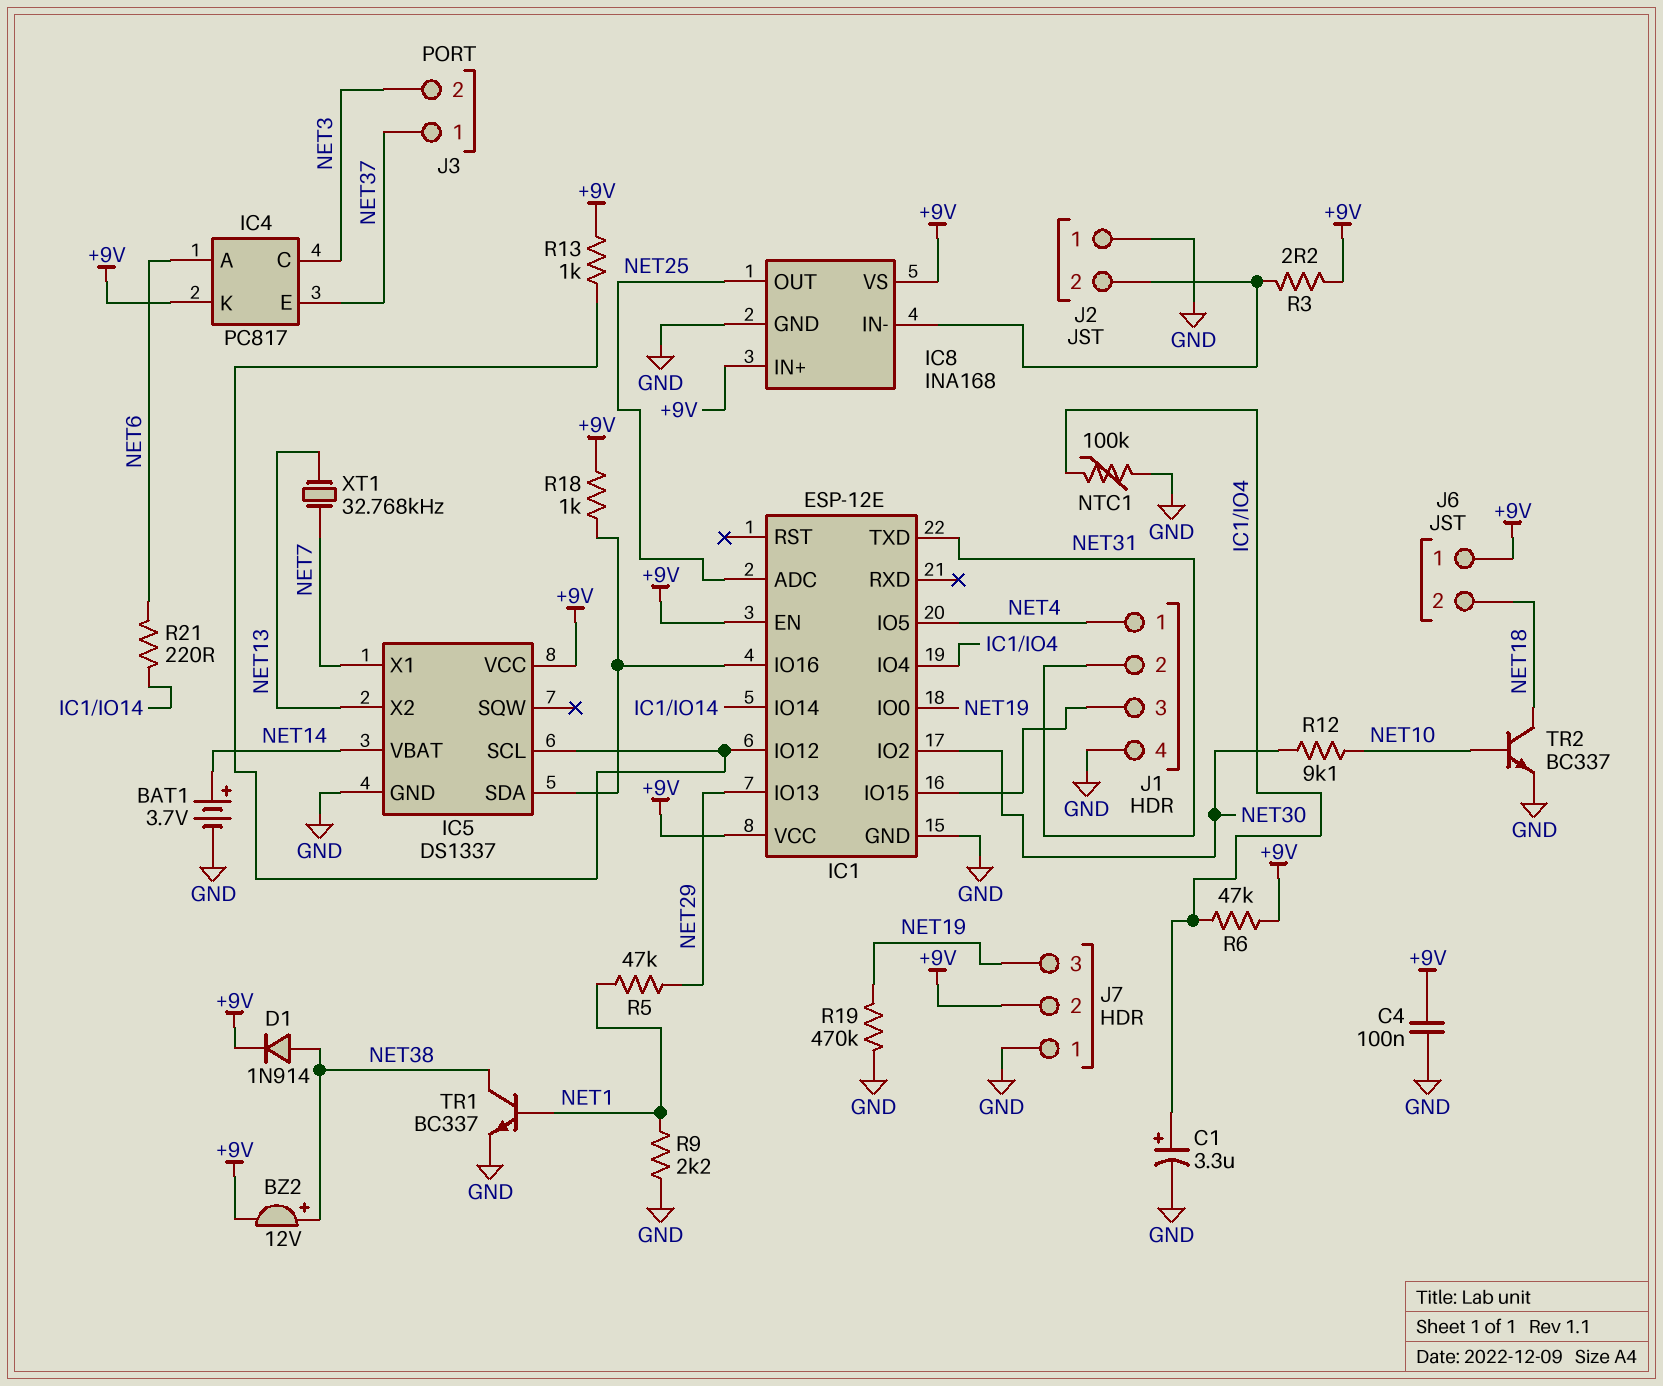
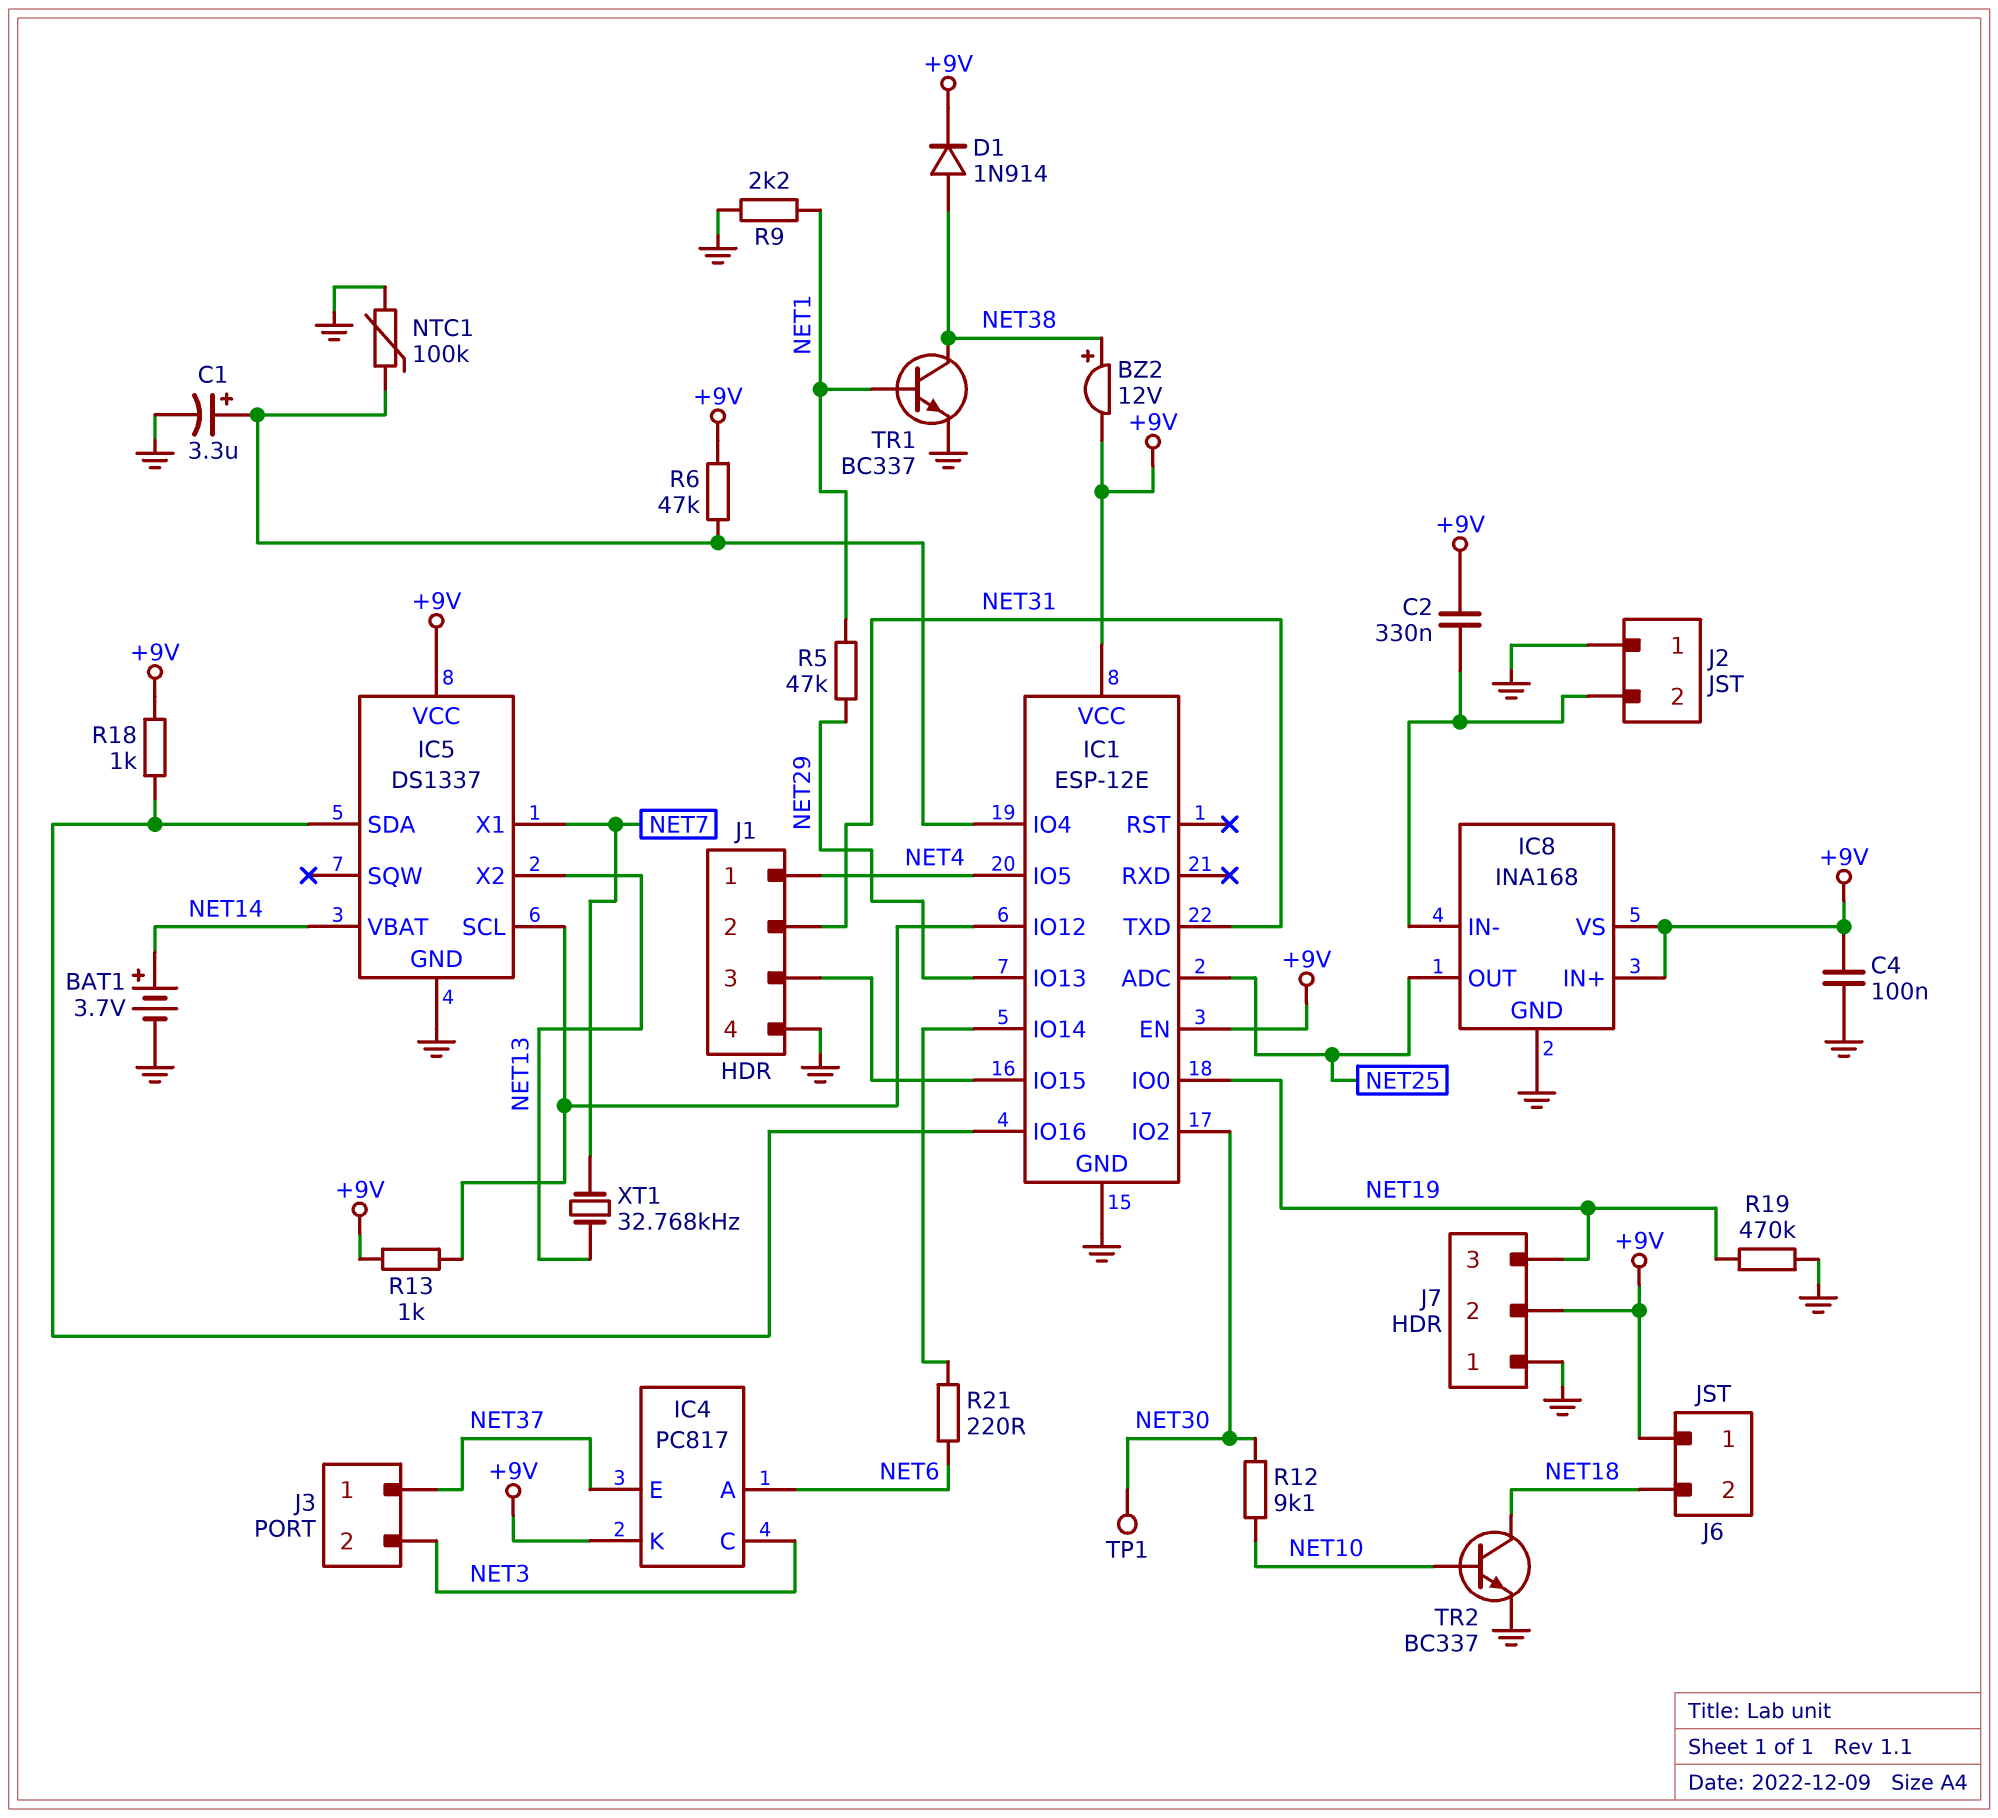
C2: none -> 330nF (+9V, IC8/IN-)
R3: 2.2 (+9V, IC8/IN-) -> none
TP1: none -> test point (NET30)

